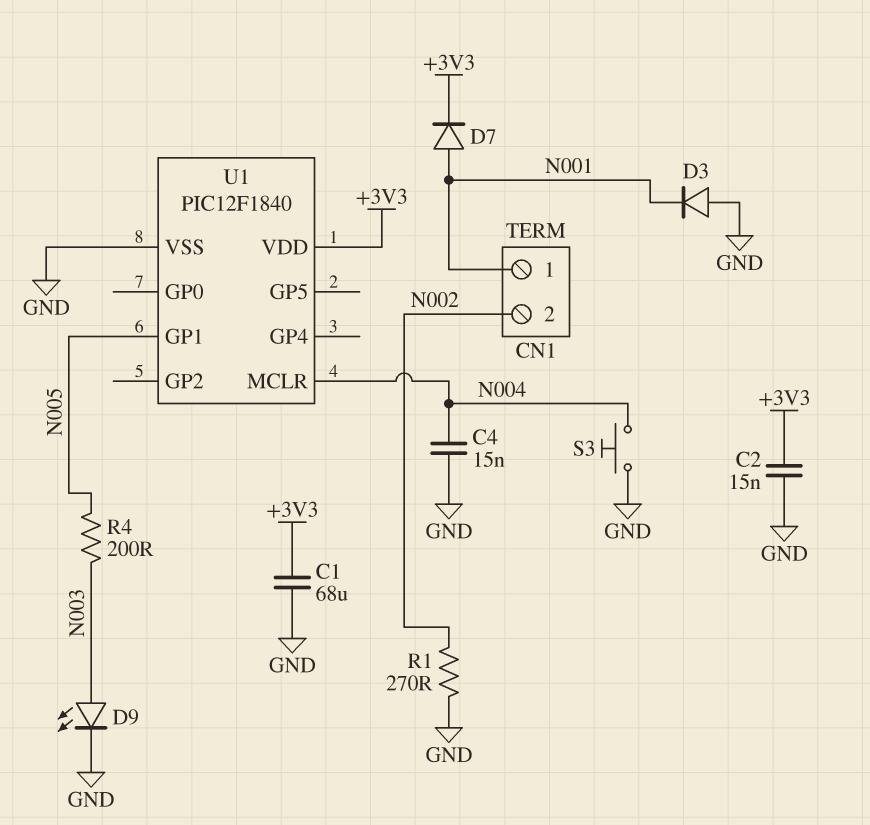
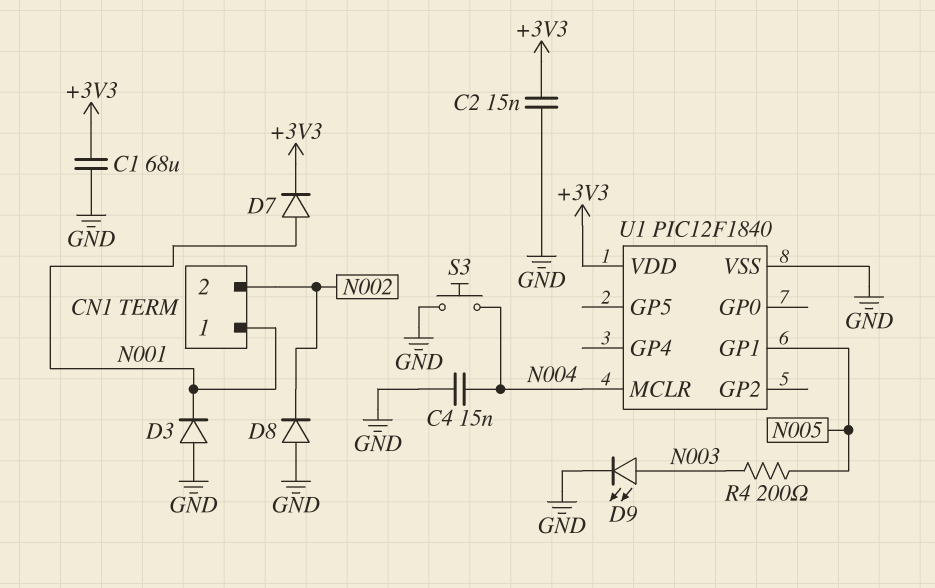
D8: none -> diode (A GND, K N002)
R1: 270 (GND, N002) -> none

